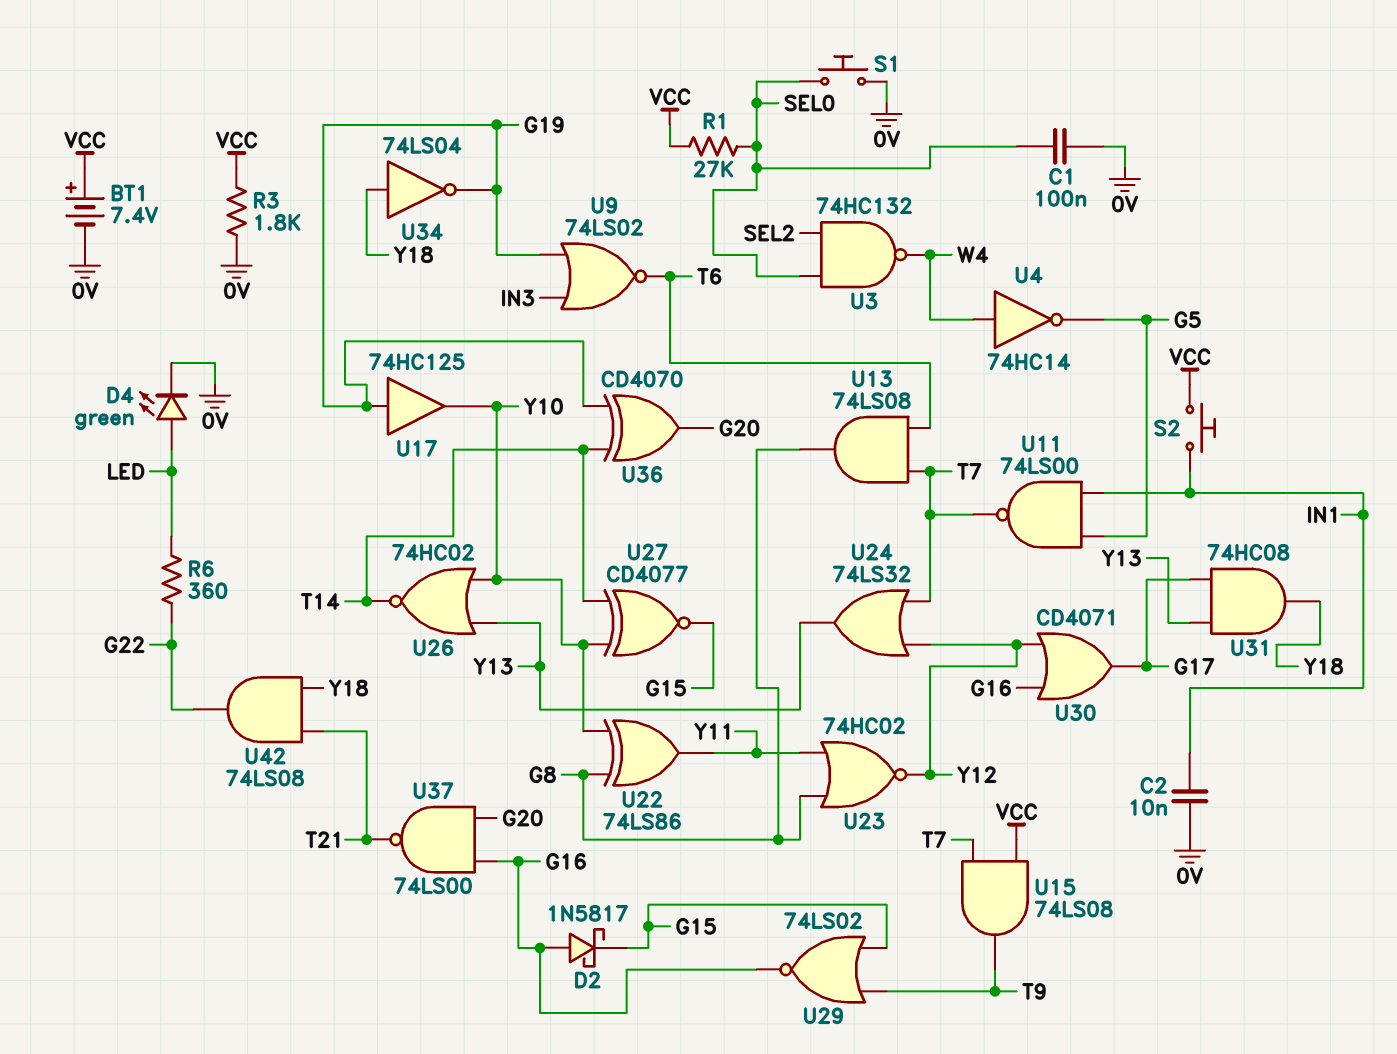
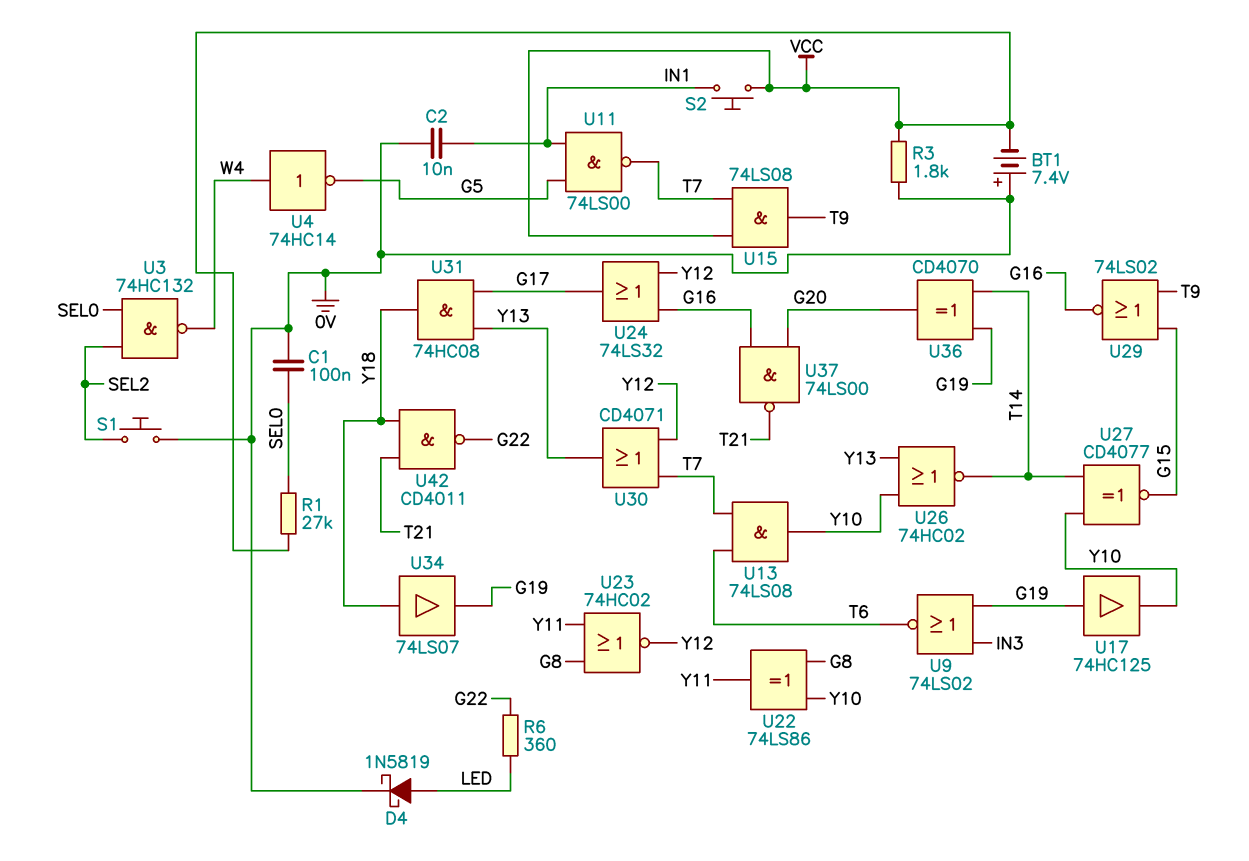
BT1: 7.4V (plus VCC, minus 0V) -> 7.4V (plus 0V, minus VCC)
D2: schottky 1N5817 (A G16, K G15) -> none
D4: LED green (A LED, K 0V) -> schottky 1N5819 (A LED, K 0V)
S1: button (0V, SEL0) -> button (0V, SEL2)
U13: AND 74LS08 (in T6, in T7, out G8) -> AND 74LS08 (in T6, in T7, out Y10)
U24: OR 74LS32 (in T7, in Y12, out Y13) -> OR 74LS32 (in G16, in Y12, out G17)
U30: OR CD4071 (in G16, in Y12, out G17) -> OR CD4071 (in T7, in Y12, out Y13)
U34: NOT 74LS04 (in Y18, out G19) -> buffer 74LS07 (in Y18, out G19)
U42: AND 74LS08 (in T21, in Y18, out G22) -> NAND CD4011 (in T21, in Y18, out G22)

